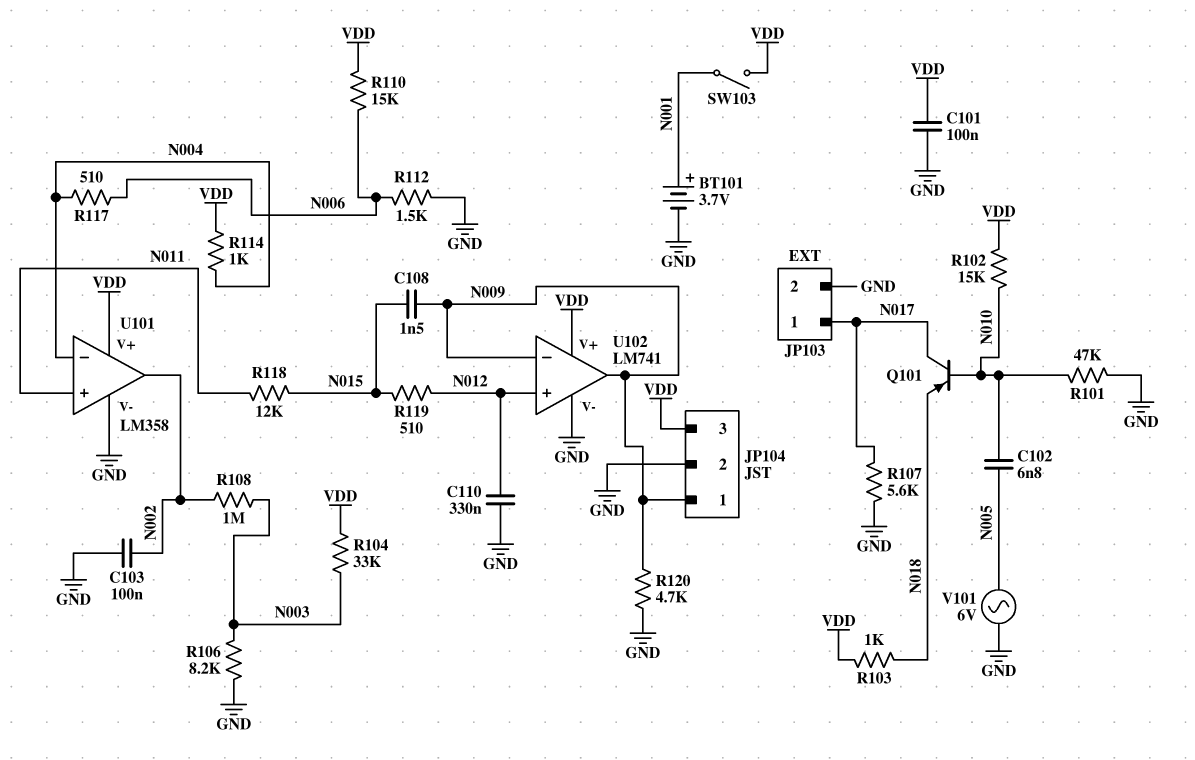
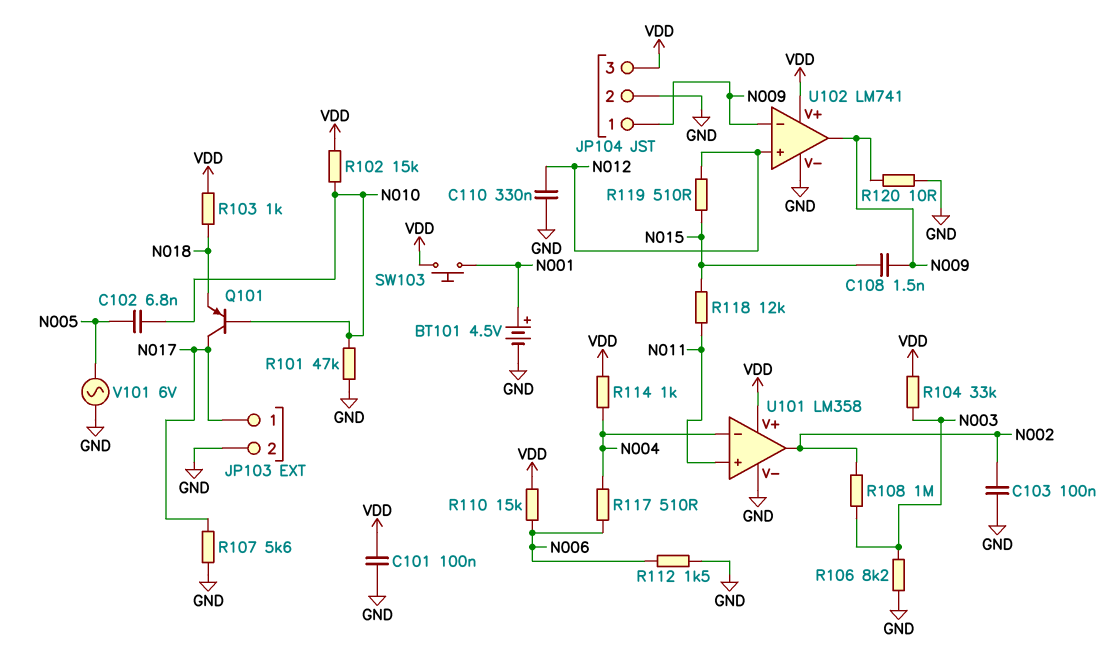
BT101: 3.7V (plus N001, minus GND) -> 4.5V (plus N001, minus GND)
R120: 4.7k (GND, N009) -> 10 (GND, N009)
SW103: switch (N001, VDD) -> button (N001, VDD)

